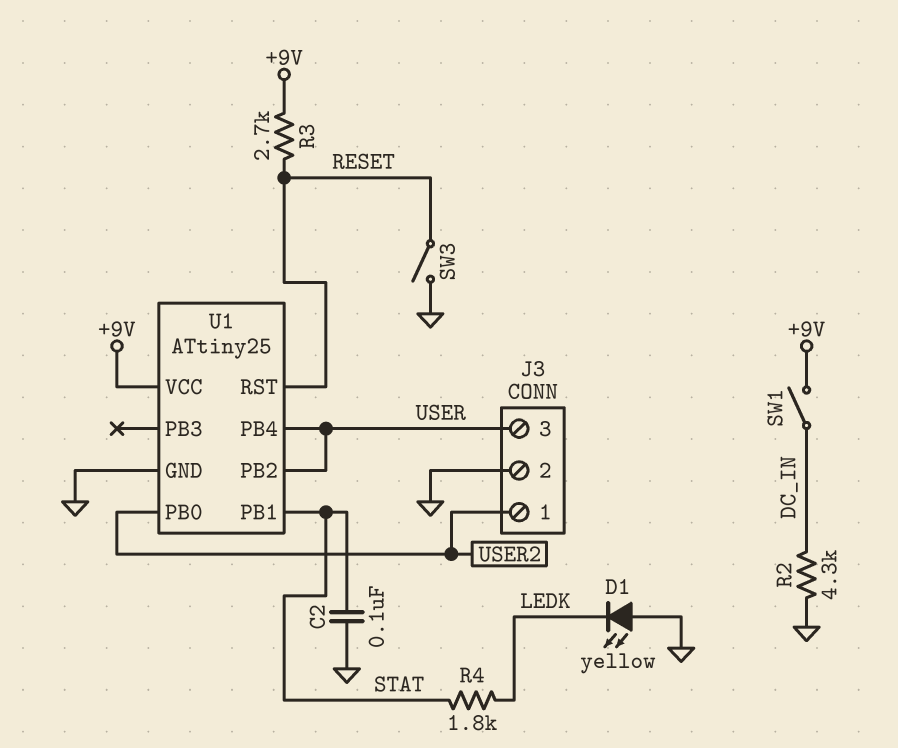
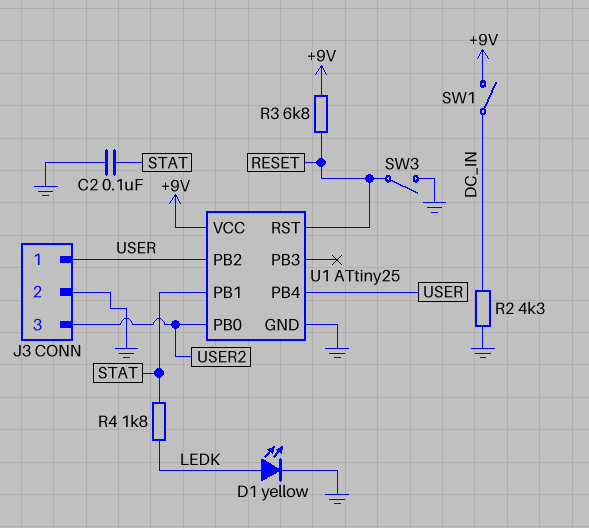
D1: LED yellow (A GND, K LEDK) -> LED yellow (A LEDK, K GND)
J3 pin 1: USER2 -> USER
J3 pin 3: USER -> USER2
R3: 2.7k (+9V, RESET) -> 6.8k (+9V, RESET)

